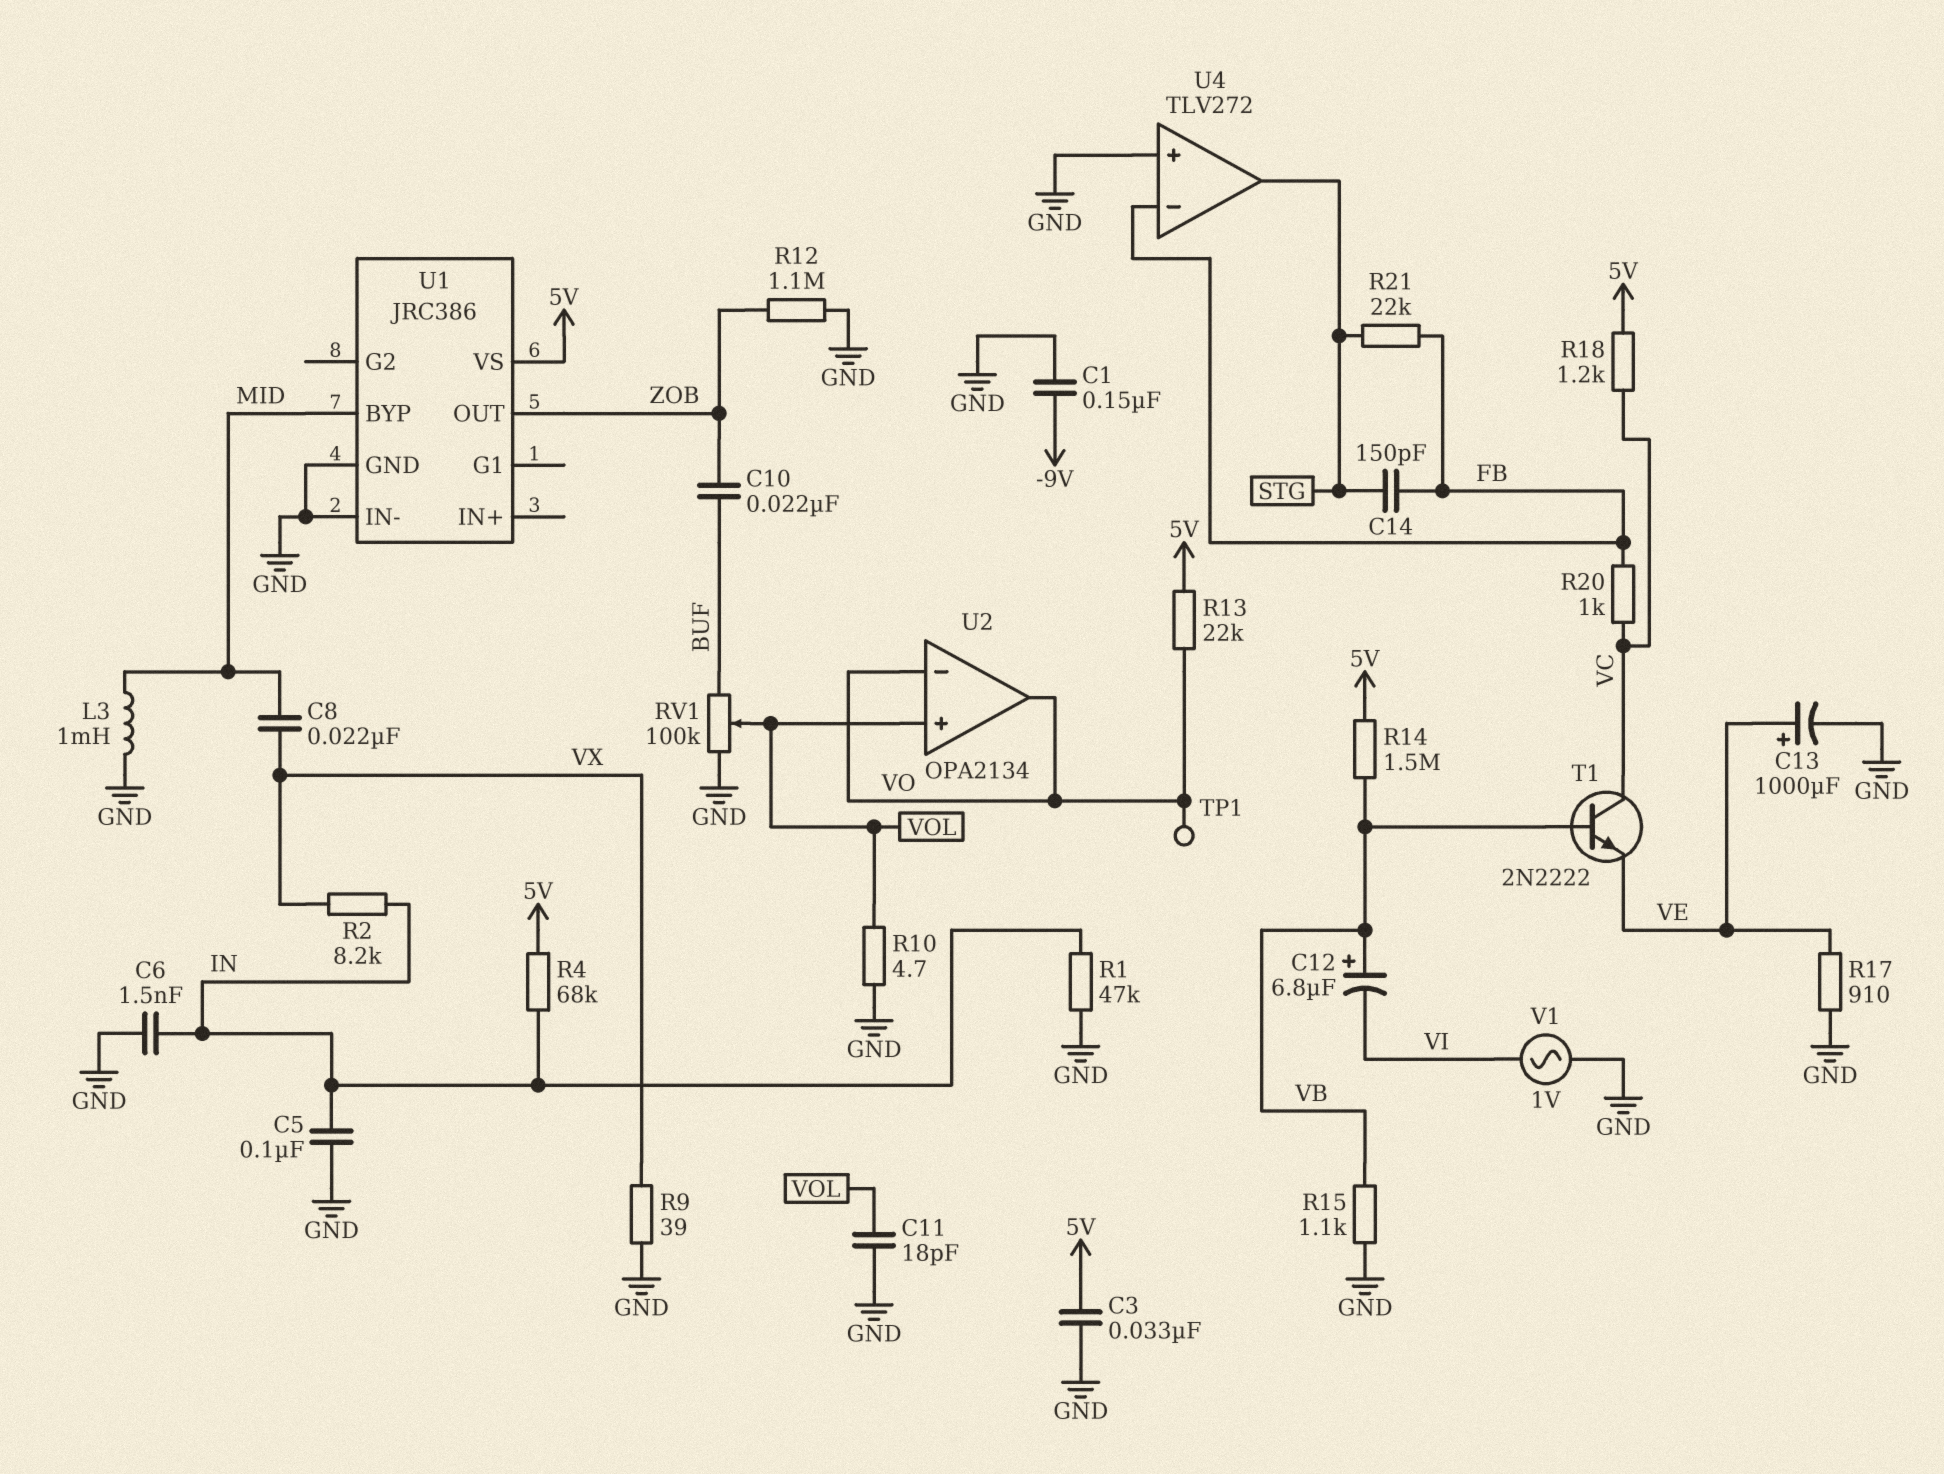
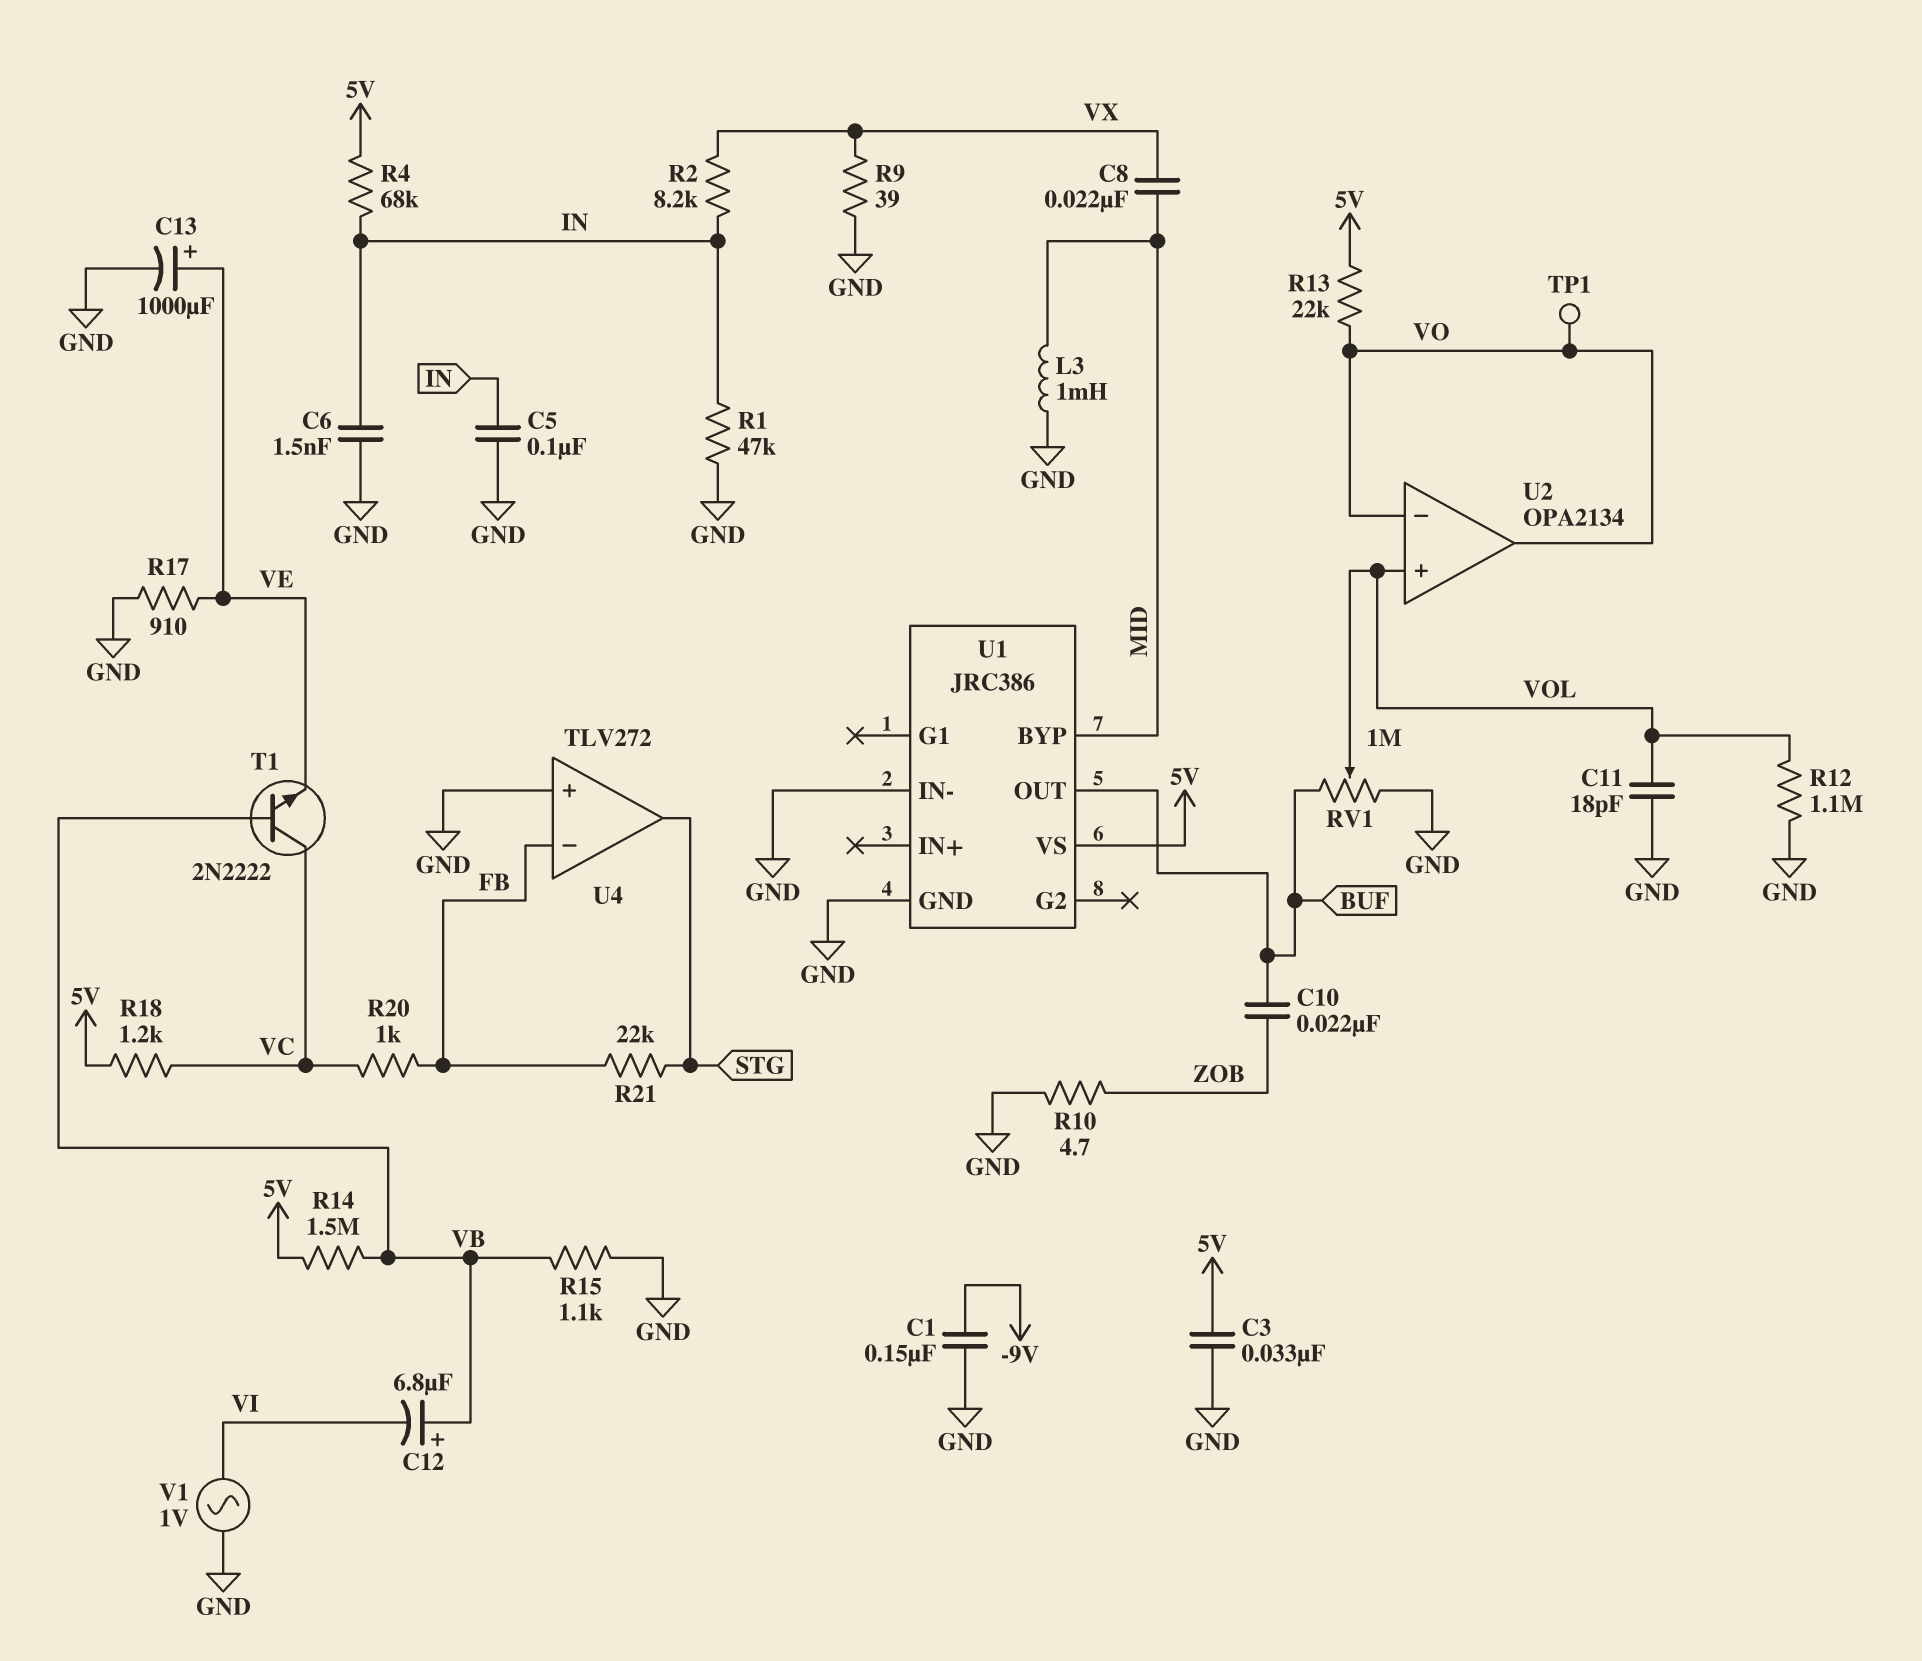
C14: 150pF (FB, STG) -> none
R10: 4.7 (GND, VOL) -> 4.7 (GND, ZOB)
R12: 1.1M (GND, ZOB) -> 1.1M (GND, VOL)
RV1: 100k (BUF, GND, wiper VOL) -> 1M (BUF, GND, wiper VOL)
U1 pin OUT: ZOB -> BUF

